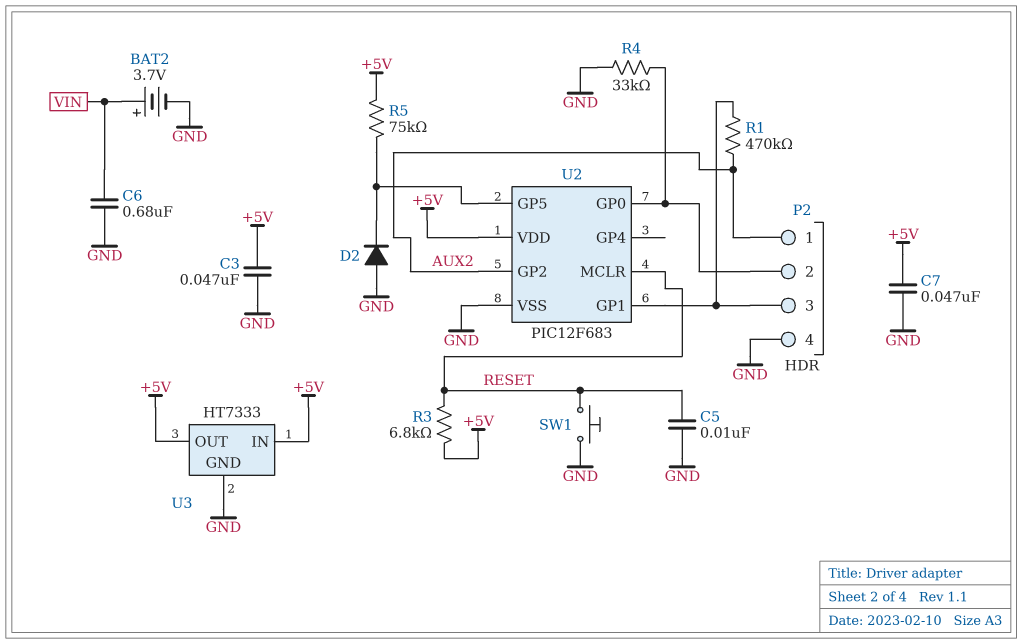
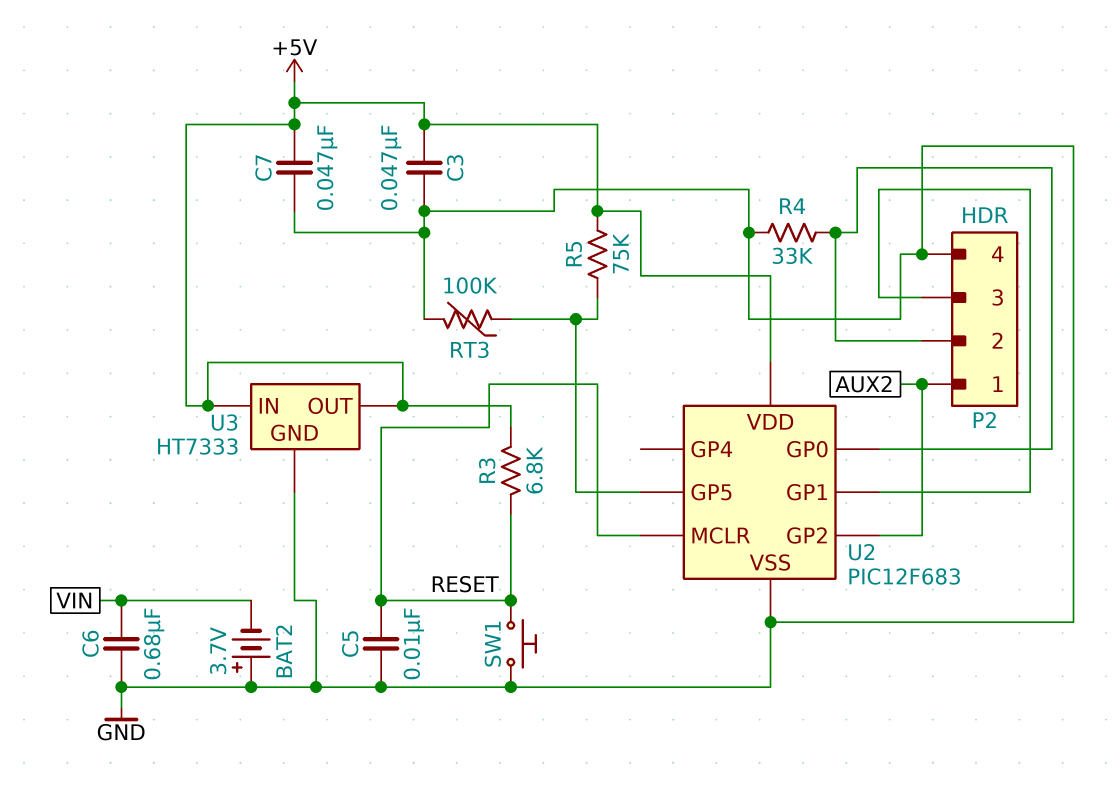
BAT2: 3.7V (plus VIN, minus GND) -> 3.7V (plus GND, minus VIN)
D2: diode (A GND, K U2/GP5) -> none
R1: 470k (AUX2, P2/3) -> none
RT3: none -> 100k (GND, U2/GP5)

